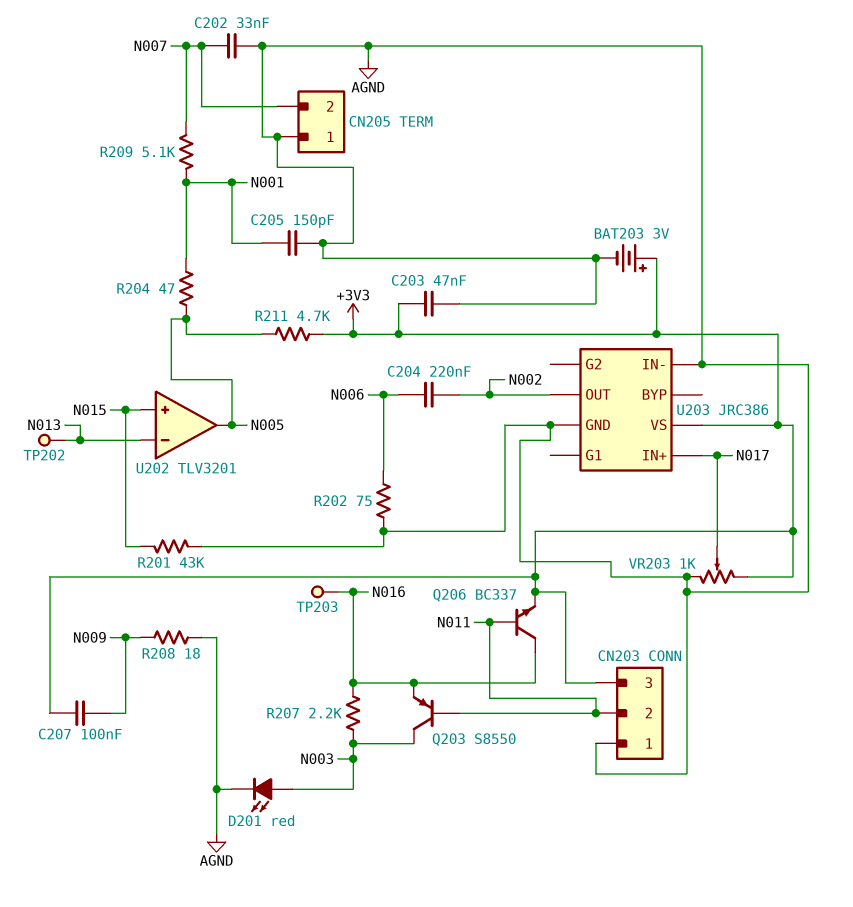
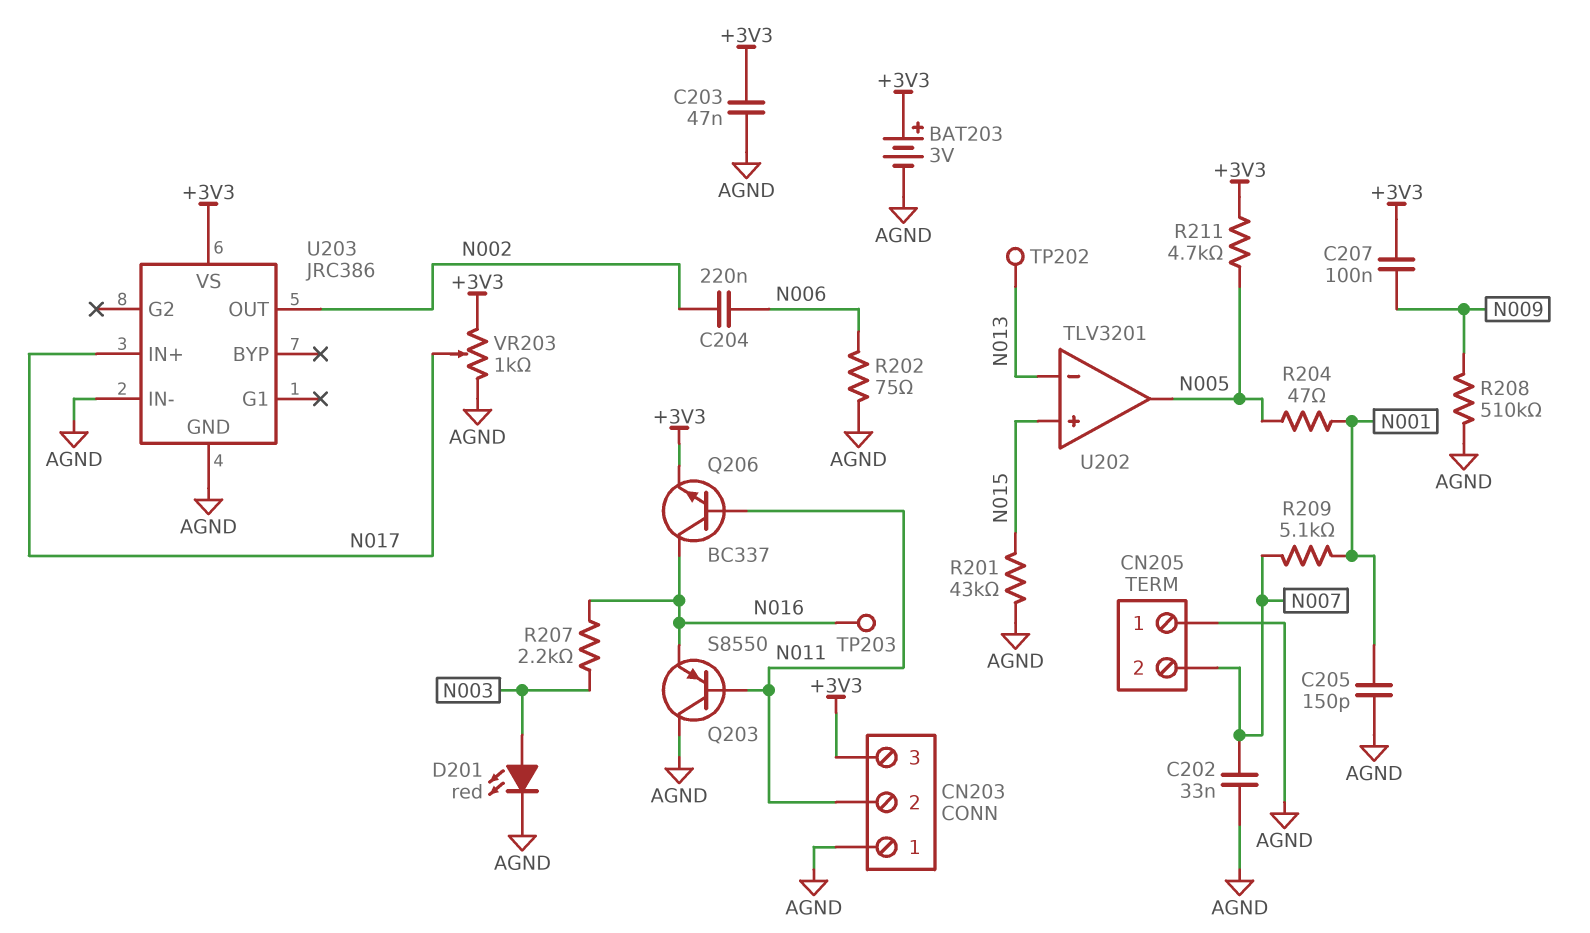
Q203: PNP S8550 (B N011, C N003, E N016) -> PNP S8550 (B N011, C AGND, E N016)
R208: 18 (AGND, N009) -> 510k (AGND, N009)

